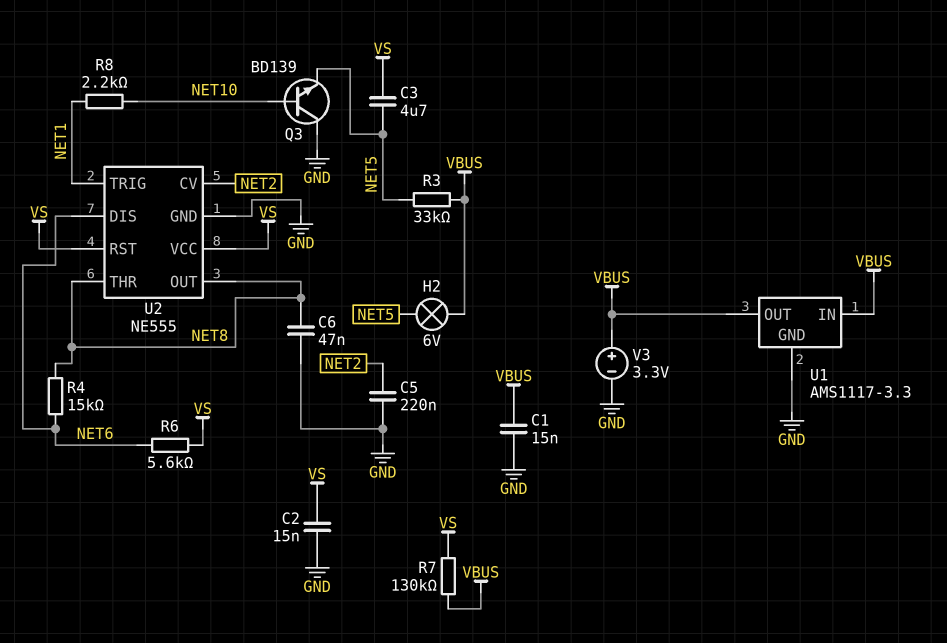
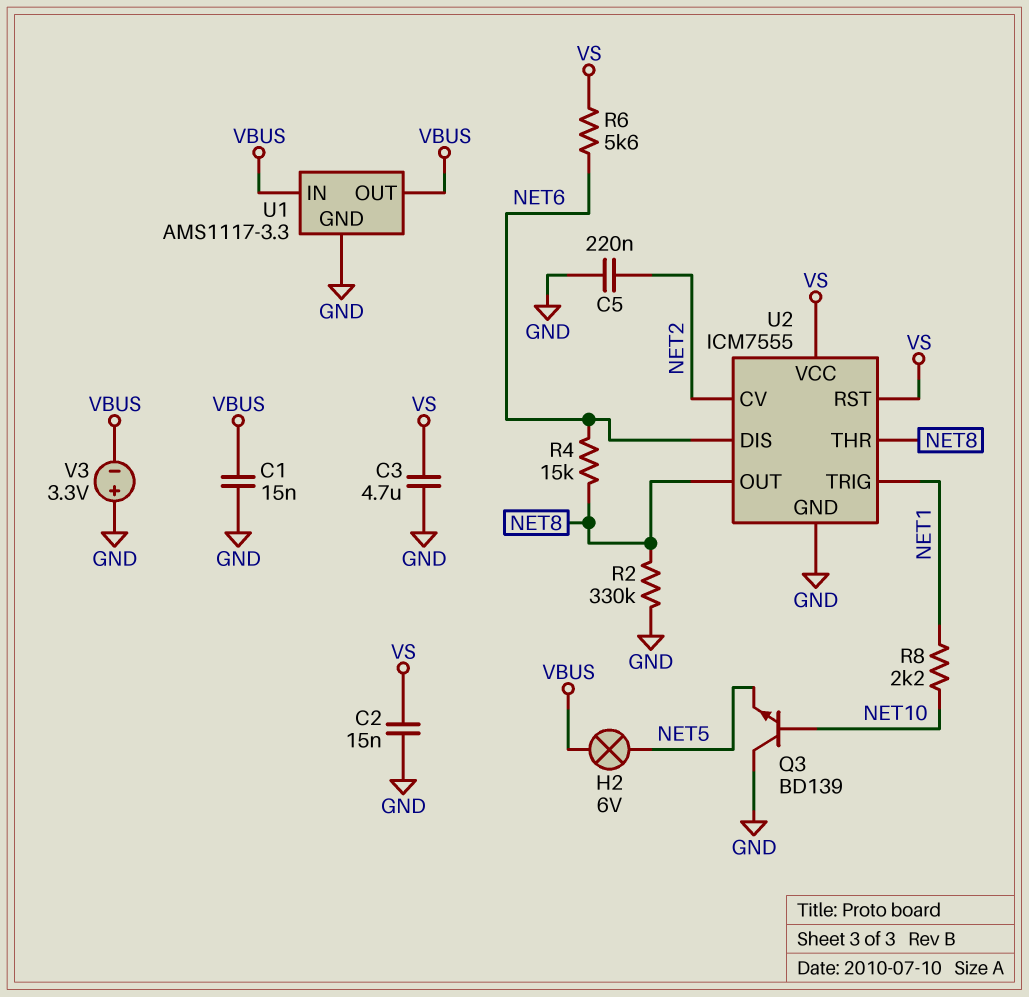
C3: 4.7uF (NET5, VS) -> 4.7uF (GND, VS)
C6: 47nF (GND, NET8) -> none
R2: none -> 330k (GND, NET8)
R3: 33k (NET5, VBUS) -> none
R7: 130k (VBUS, VS) -> none
U2: NE555 -> ICM7555
V3: 3.3V (plus VBUS, minus GND) -> 3.3V (plus GND, minus VBUS)

